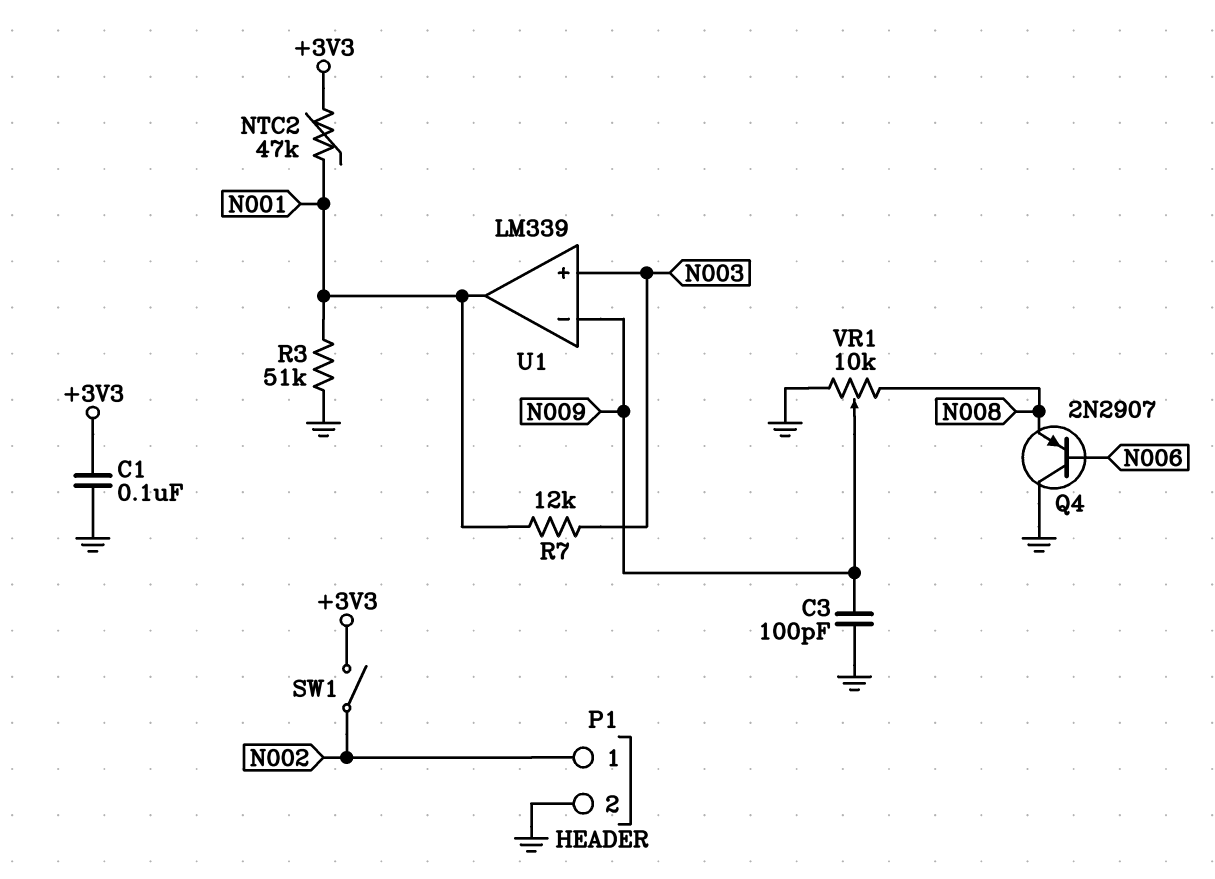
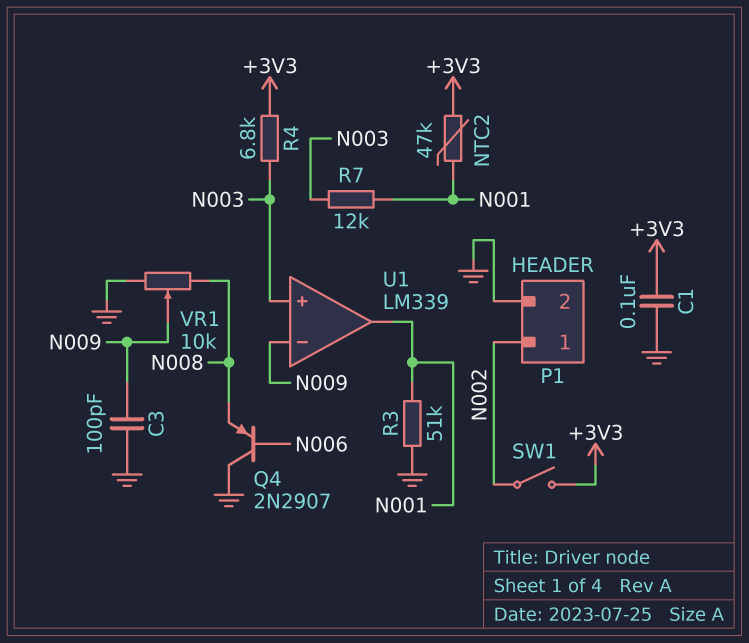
R4: none -> 6.8k (+3V3, N003)

